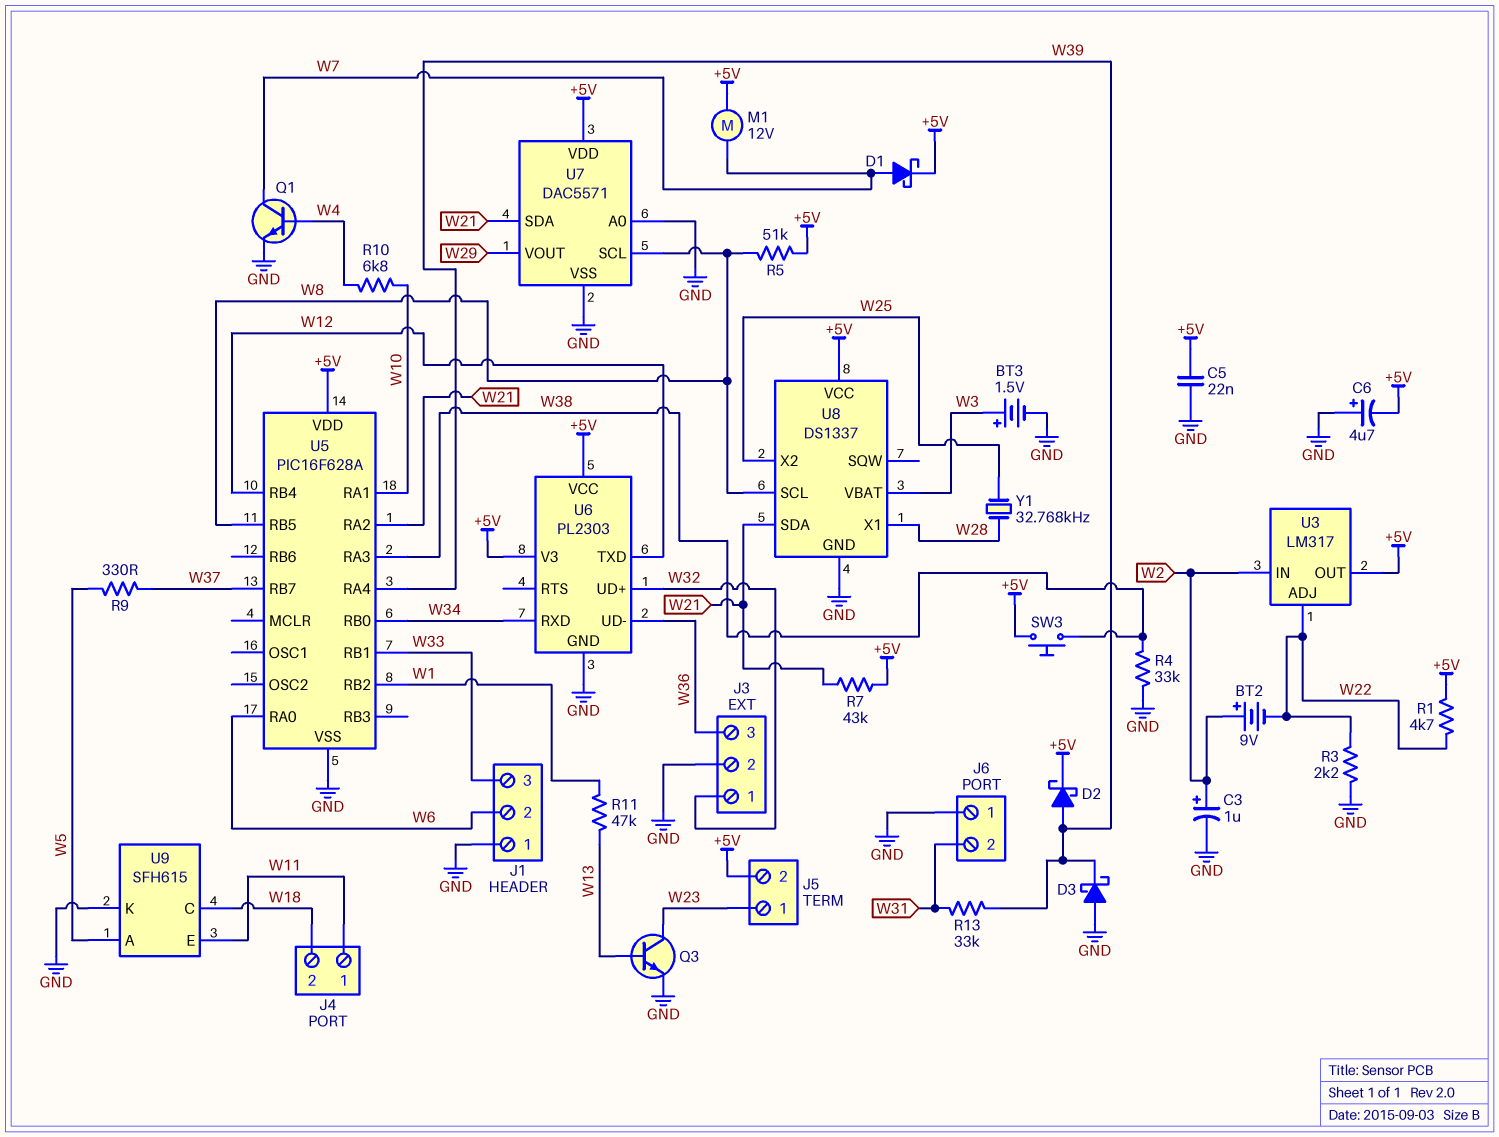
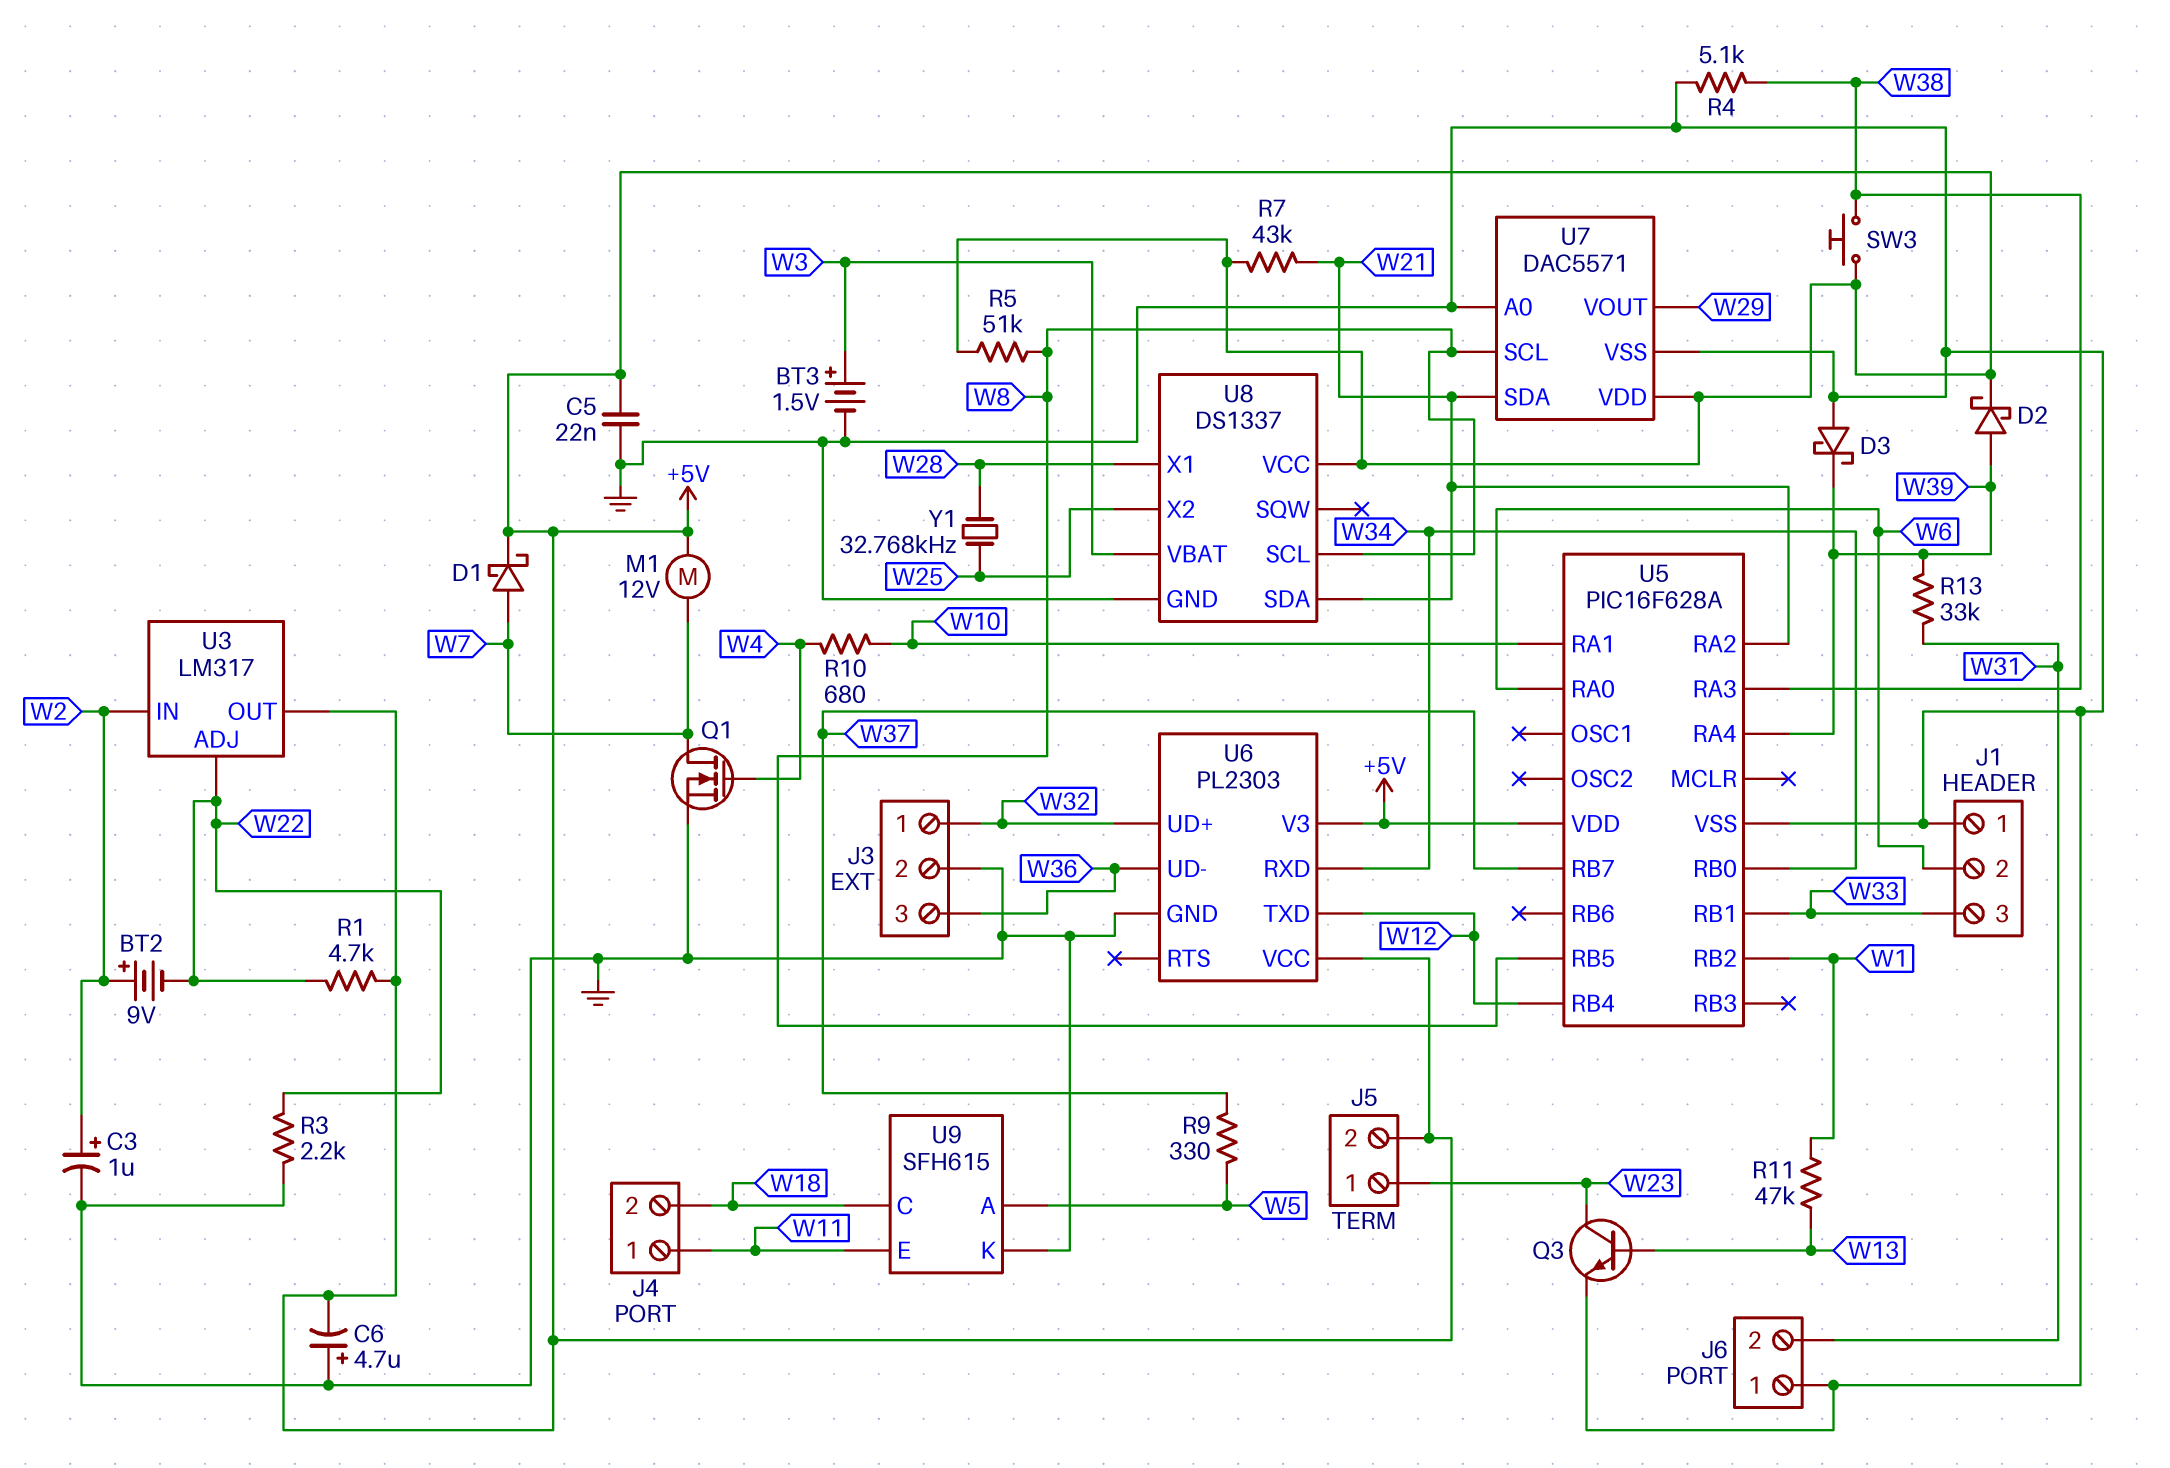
Q1: NPN (B W4, C W7, E GND) -> NMOS (G W4, D W7, S GND)
R4: 33k (GND, W38) -> 5.1k (GND, W38)
R10: 6.8k (W4, W10) -> 680 (W4, W10)

